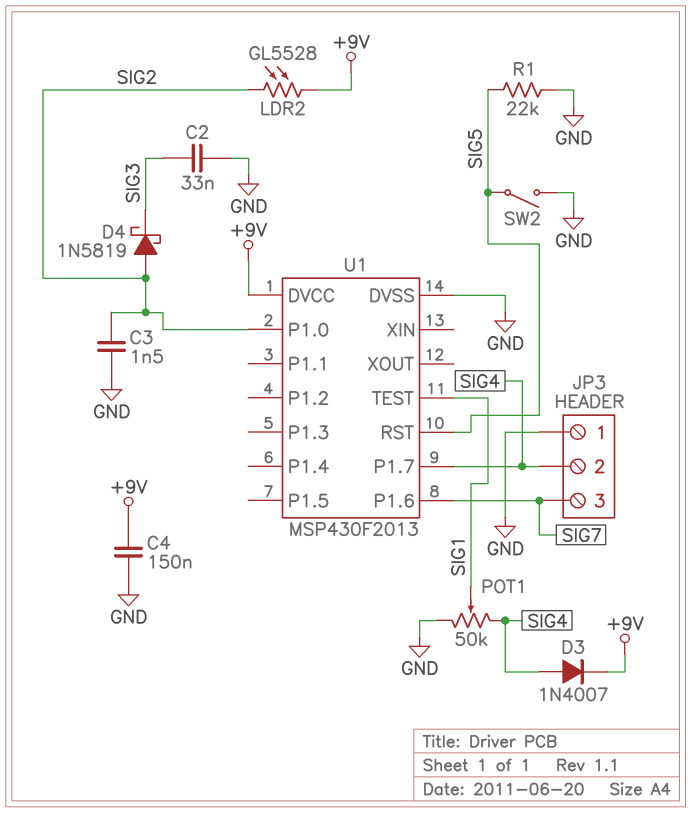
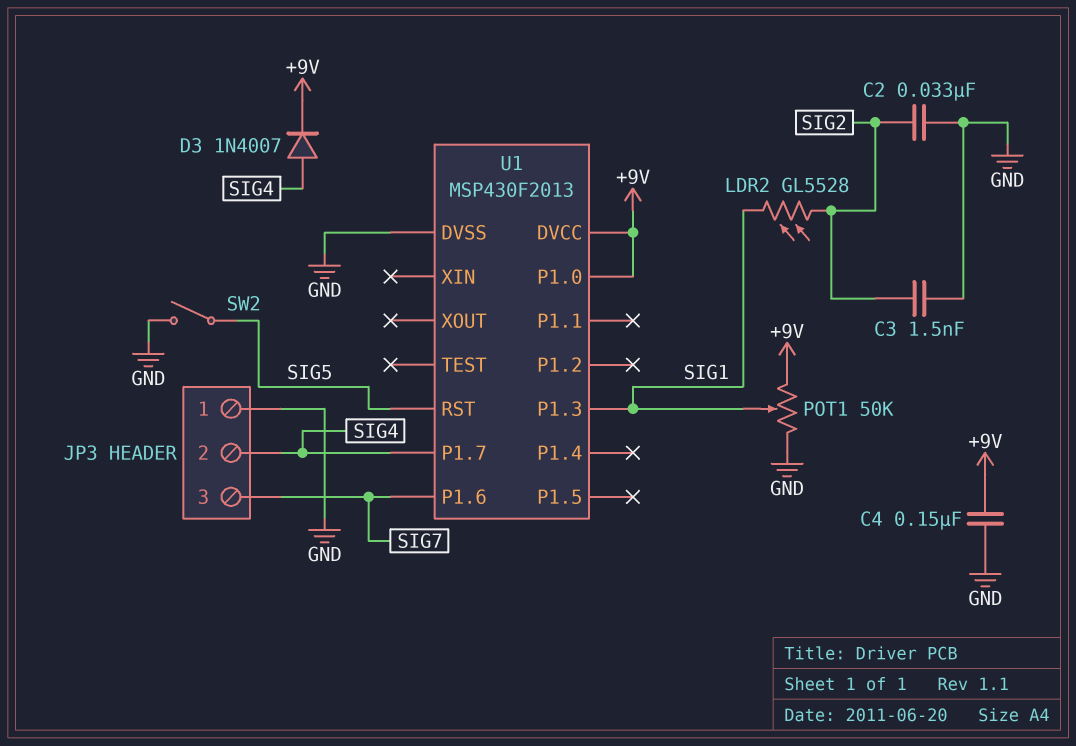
C2: 33nF (GND, SIG3) -> 33nF (GND, SIG2)
D4: schottky 1N5819 (A SIG2, K SIG3) -> none
LDR2: GL5528 (+9V, SIG2) -> GL5528 (SIG1, SIG2)
POT1: 50k (GND, SIG4, wiper SIG1) -> 50k (+9V, GND, wiper SIG1)
R1: 22k (GND, SIG5) -> none
U1 pin P1.0: SIG2 -> +9V
U1 pin P1.3: none -> SIG1
U1 pin TEST: SIG1 -> none

